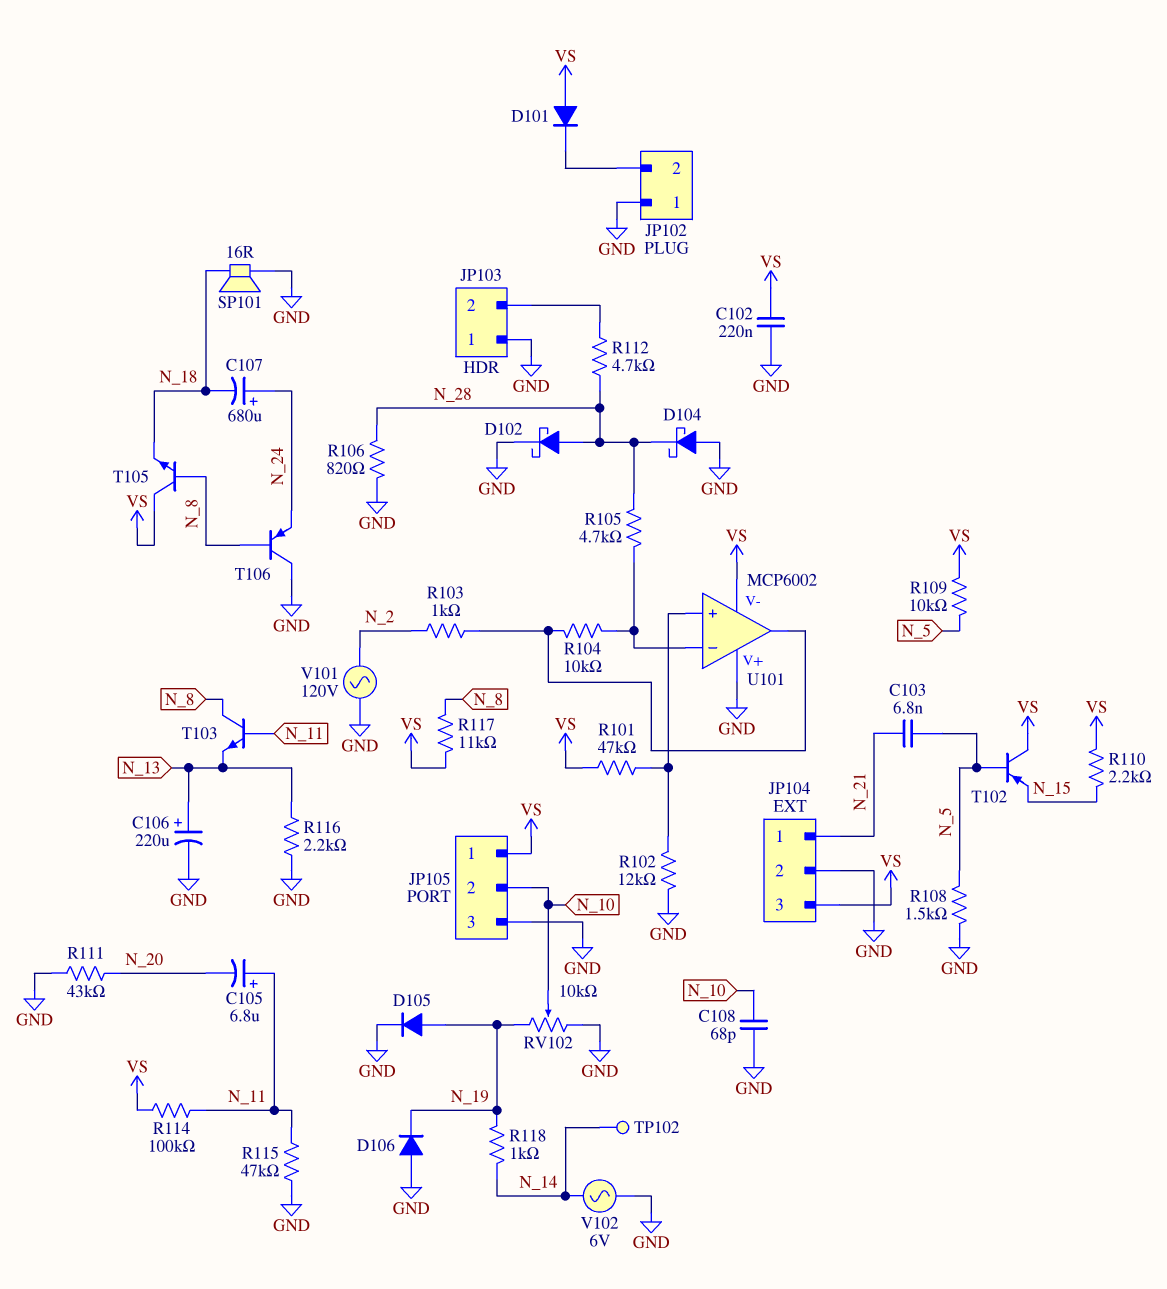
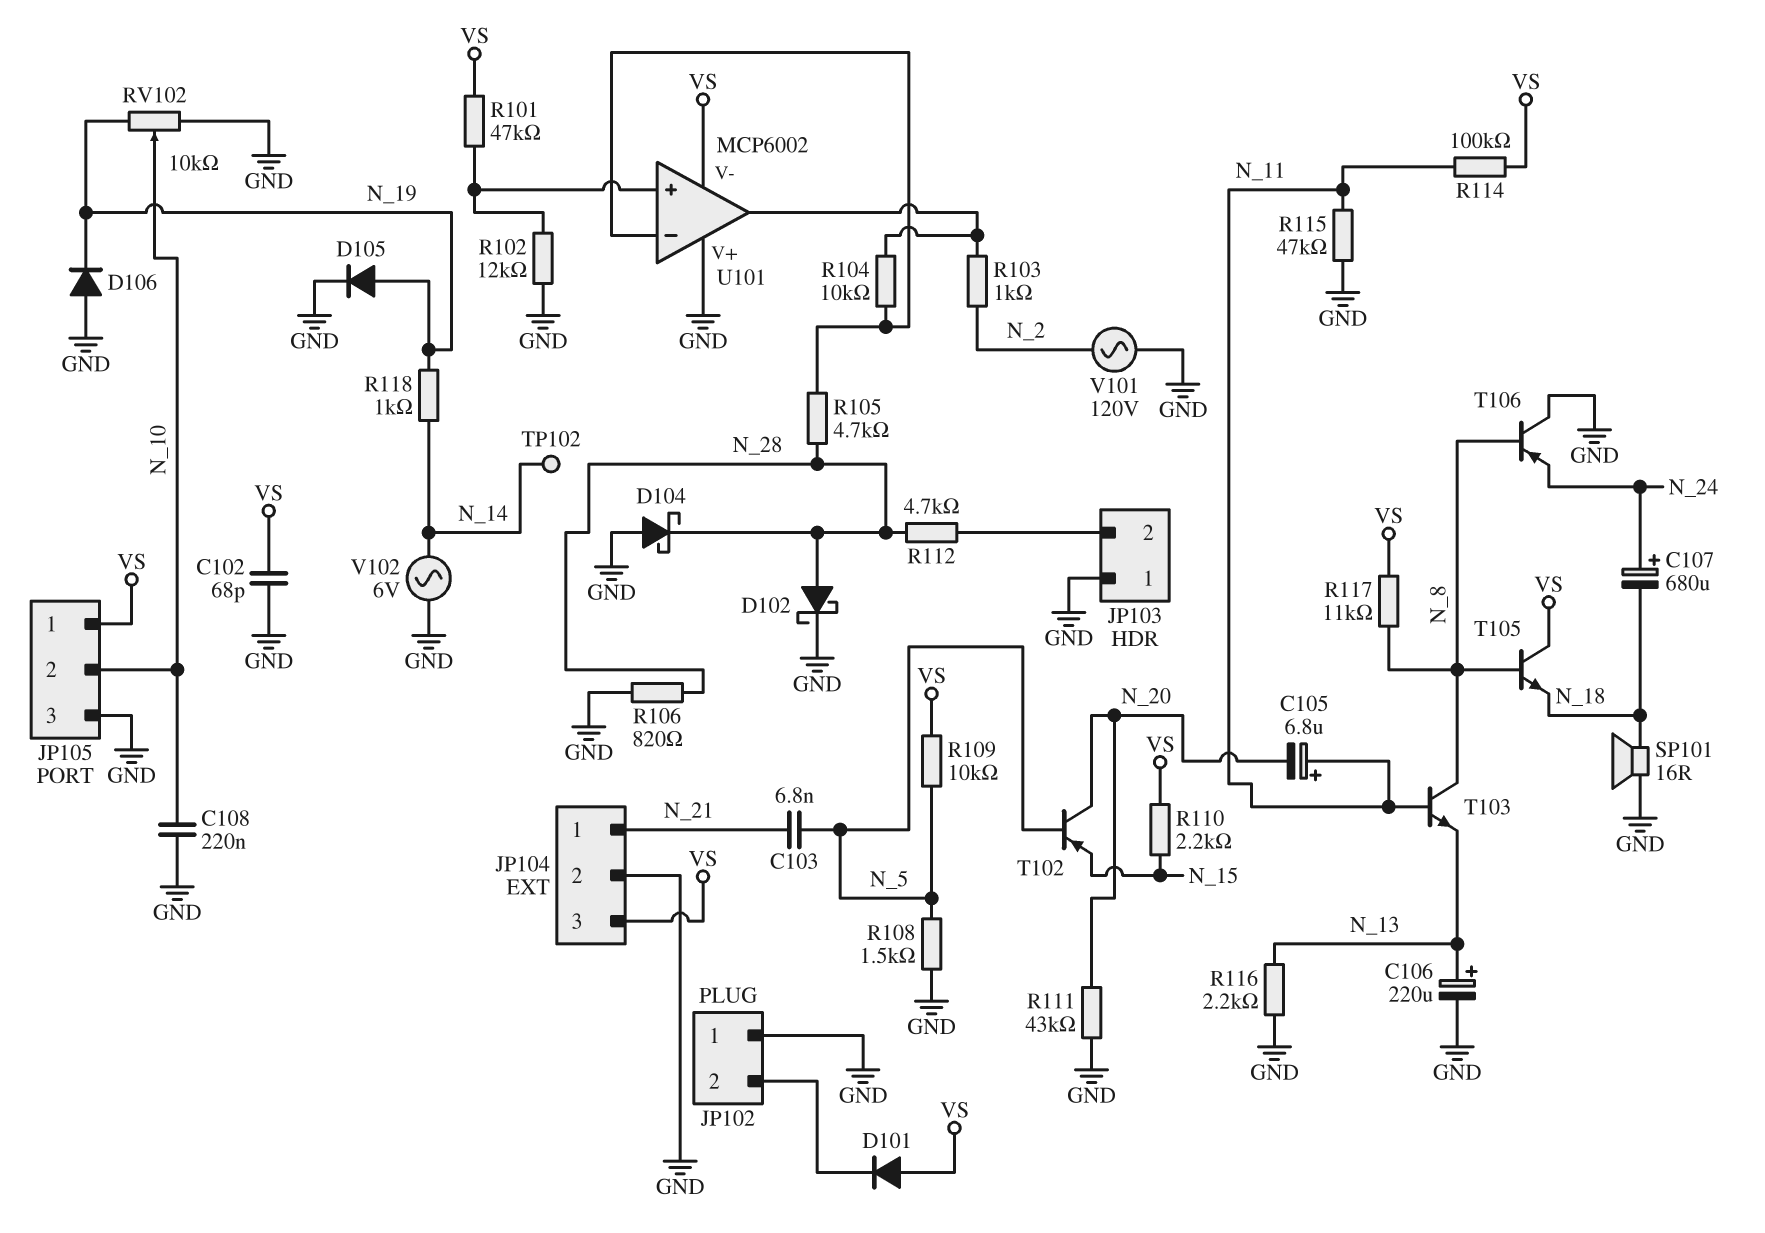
C102: 220nF (GND, VS) -> 68pF (GND, VS)
C108: 68pF (GND, N_10) -> 220nF (GND, N_10)
T102: PNP (B N_5, C VS, E N_15) -> PNP (B N_5, C N_20, E N_15)

